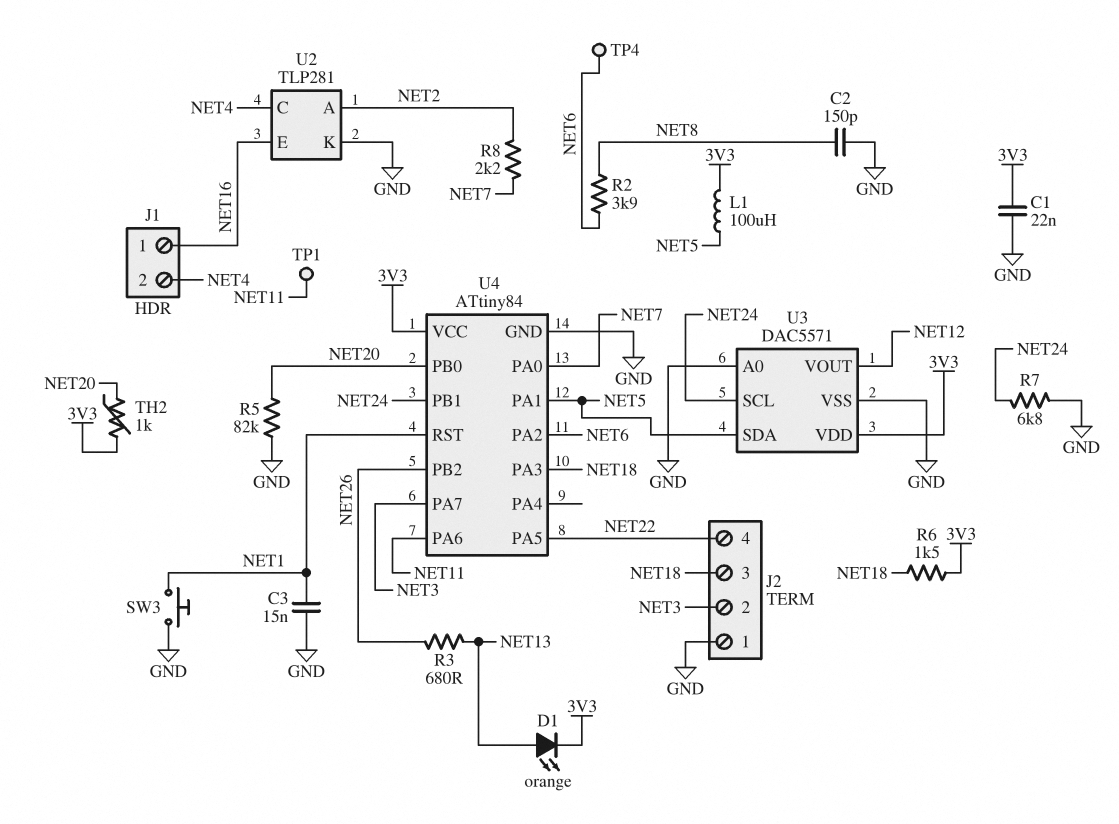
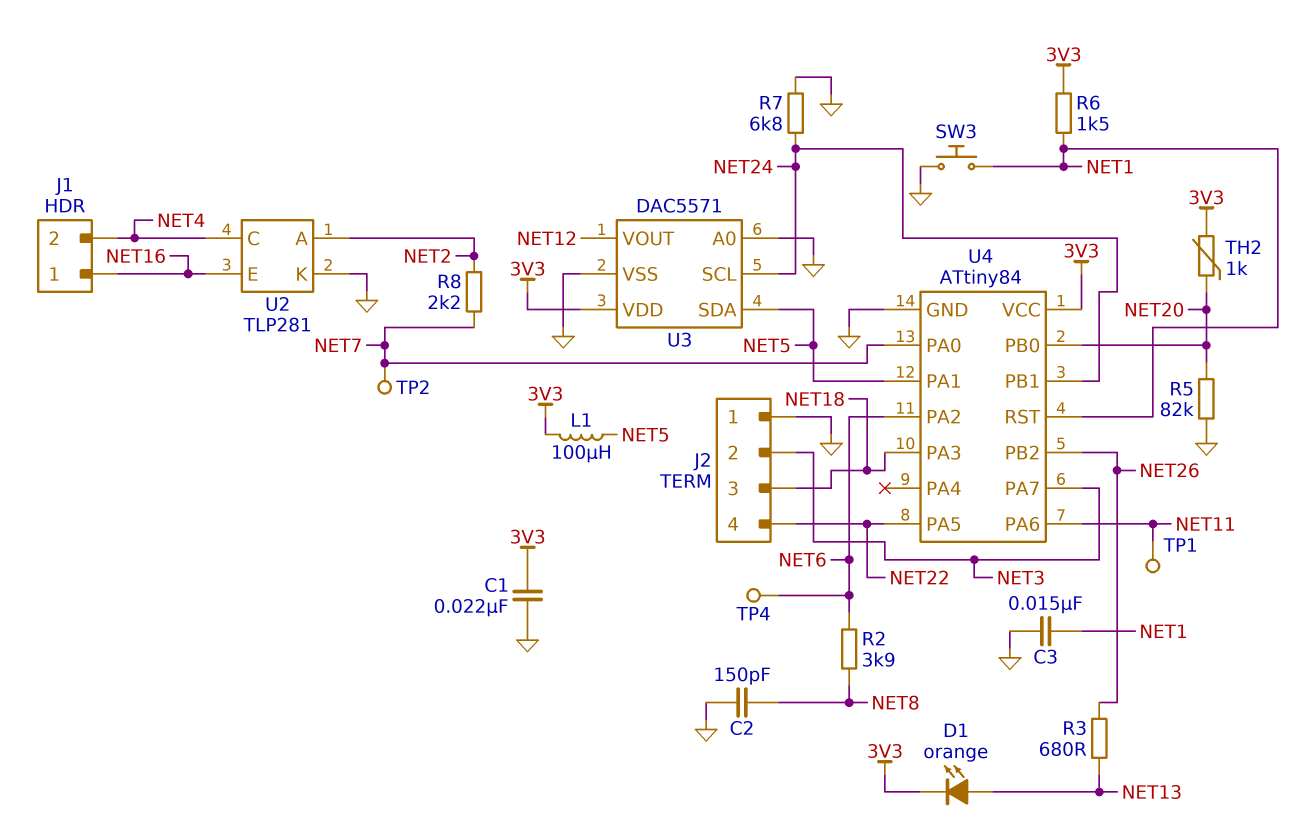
R6: 1.5k (3V3, NET18) -> 1.5k (3V3, NET1)
TP2: none -> test point (NET7)

